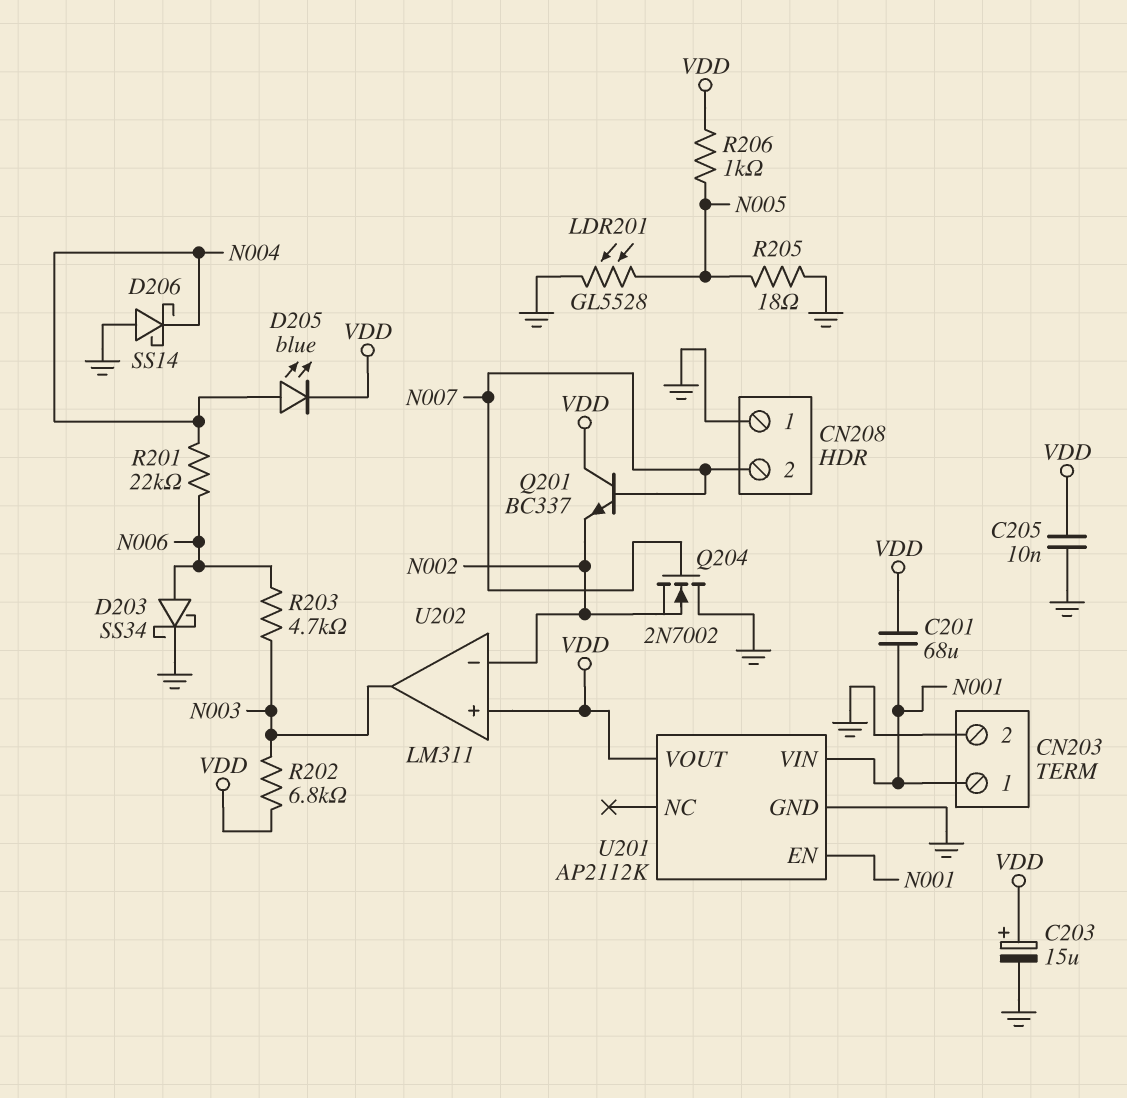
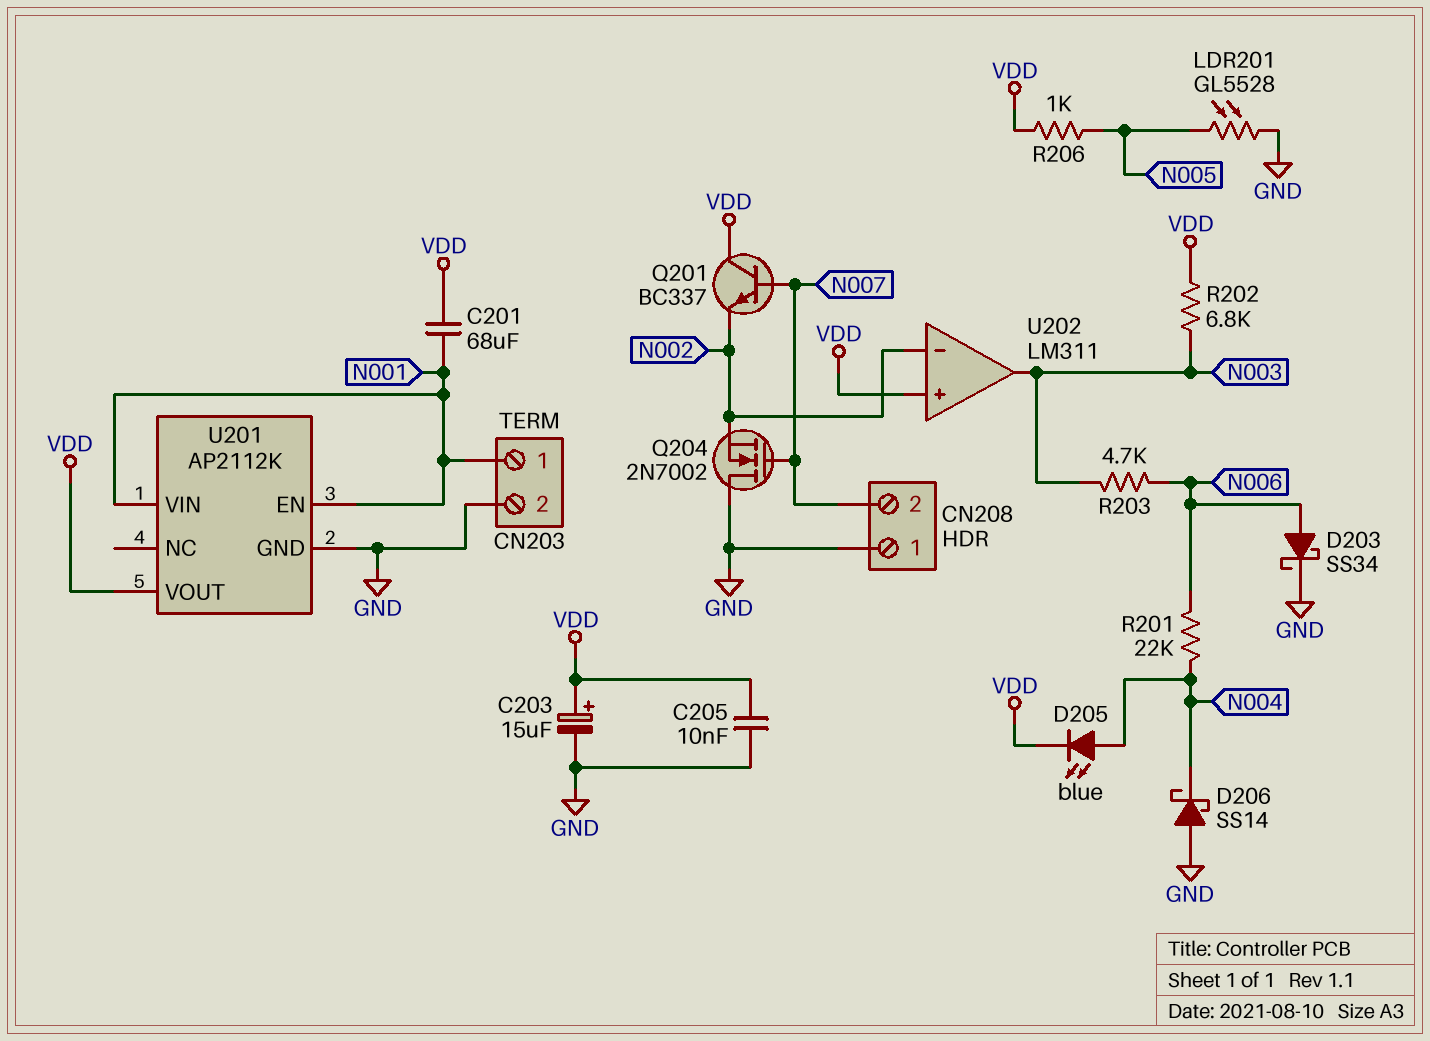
R205: 18 (GND, N005) -> none

